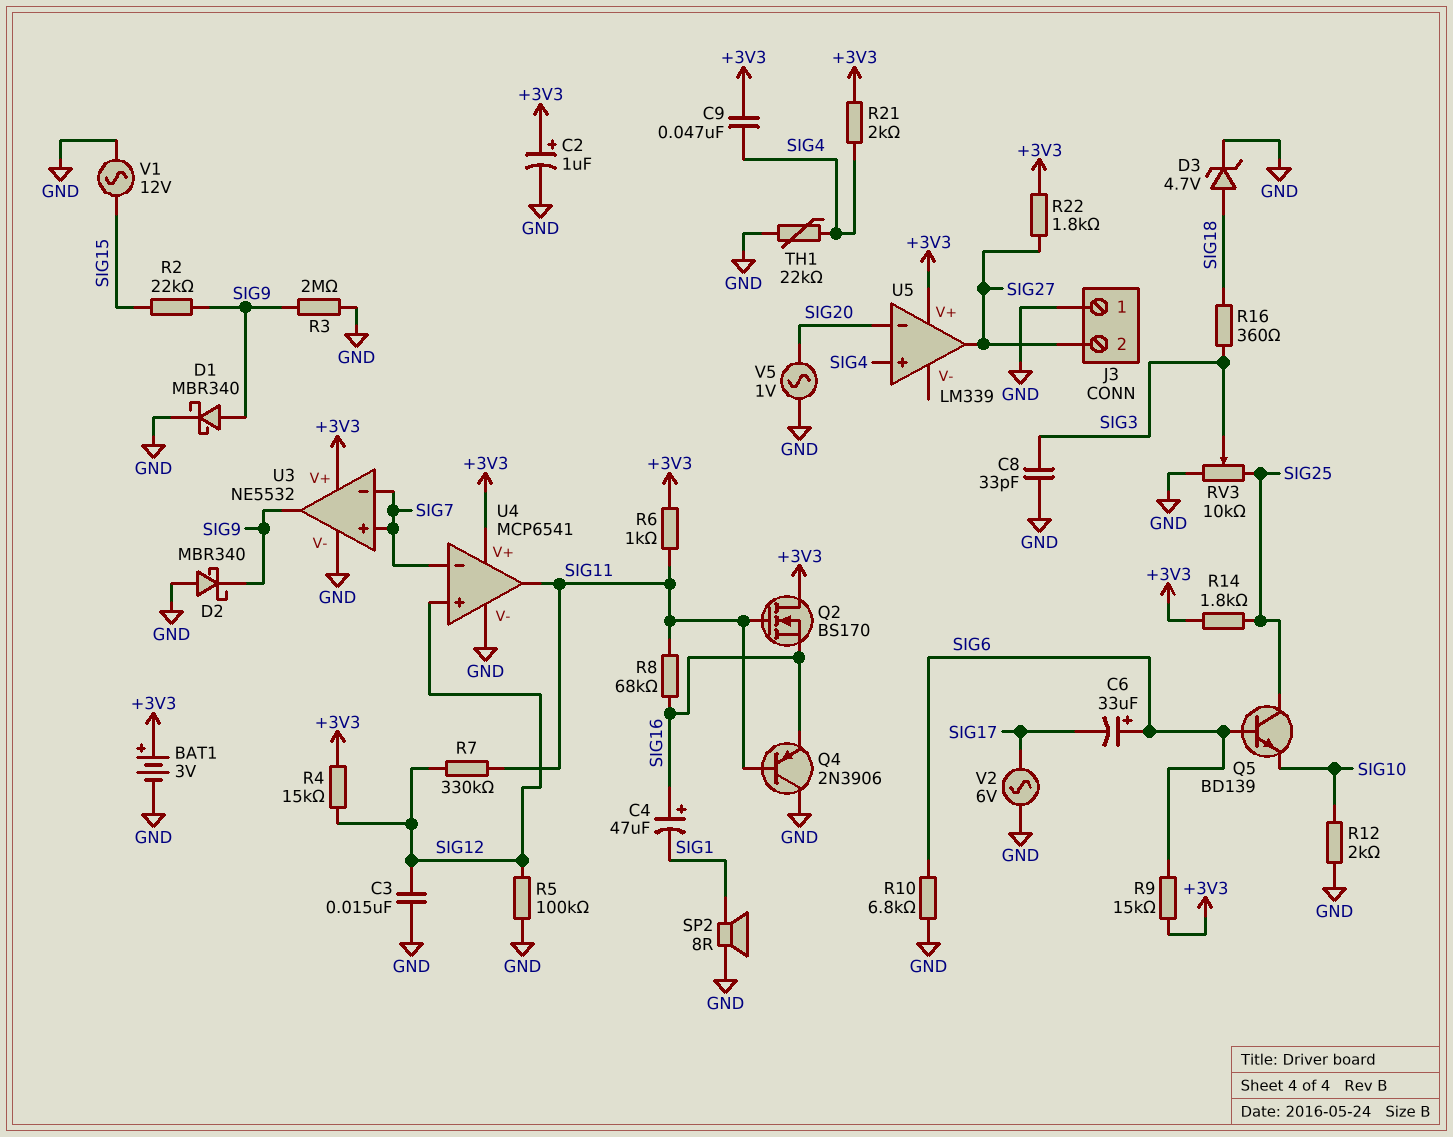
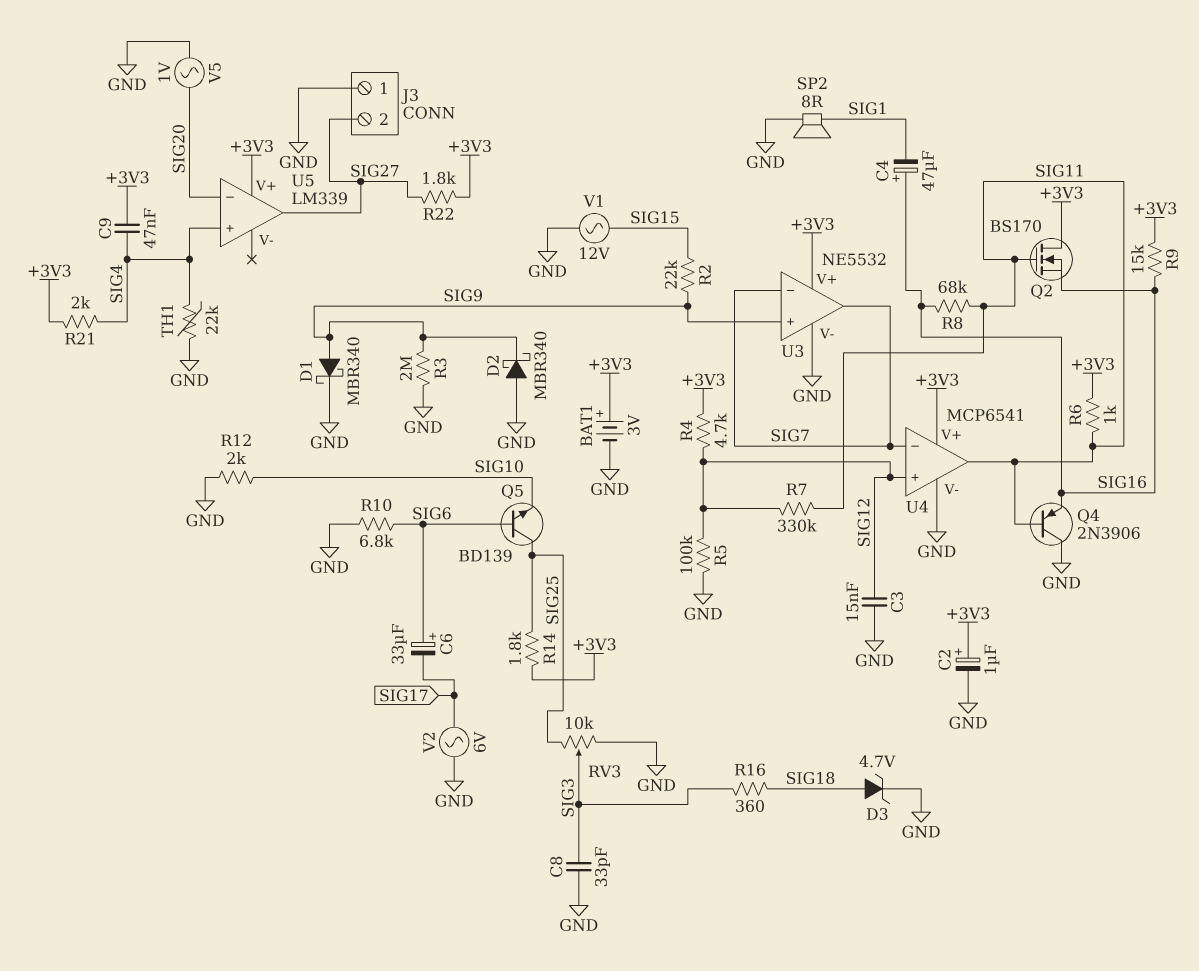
R4: 15k (+3V3, SIG12) -> 4.7k (+3V3, SIG12)
R9: 15k (+3V3, SIG6) -> 15k (+3V3, SIG16)
U3 pin in+: SIG7 -> SIG9
U3 pin out: SIG9 -> SIG7

